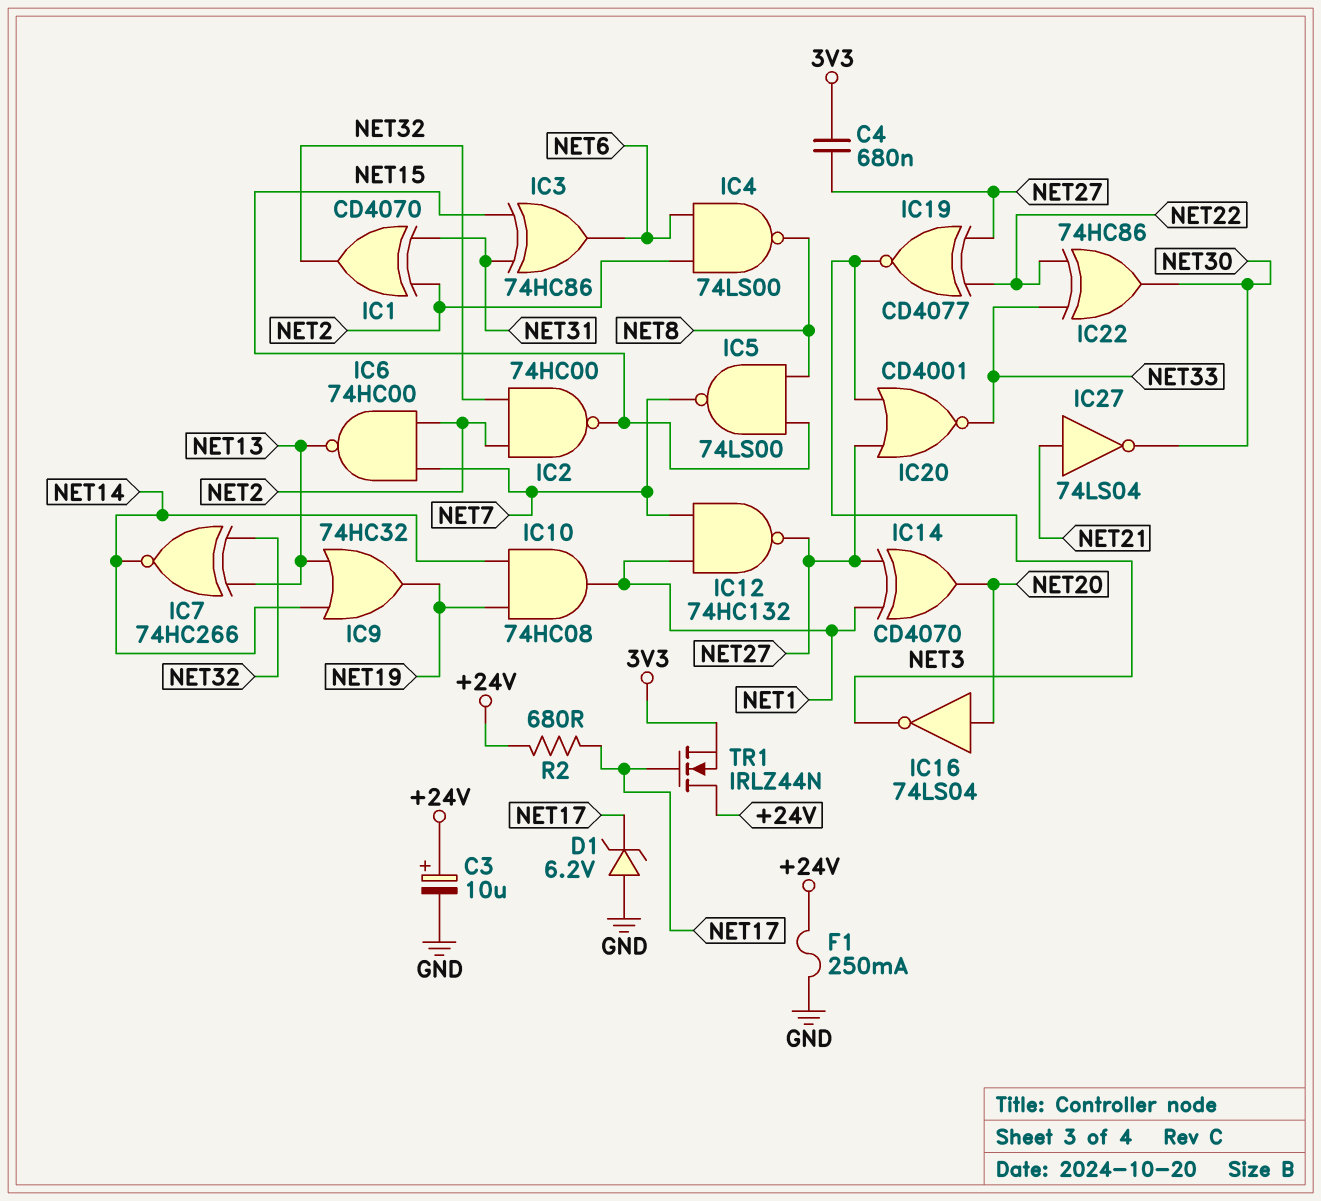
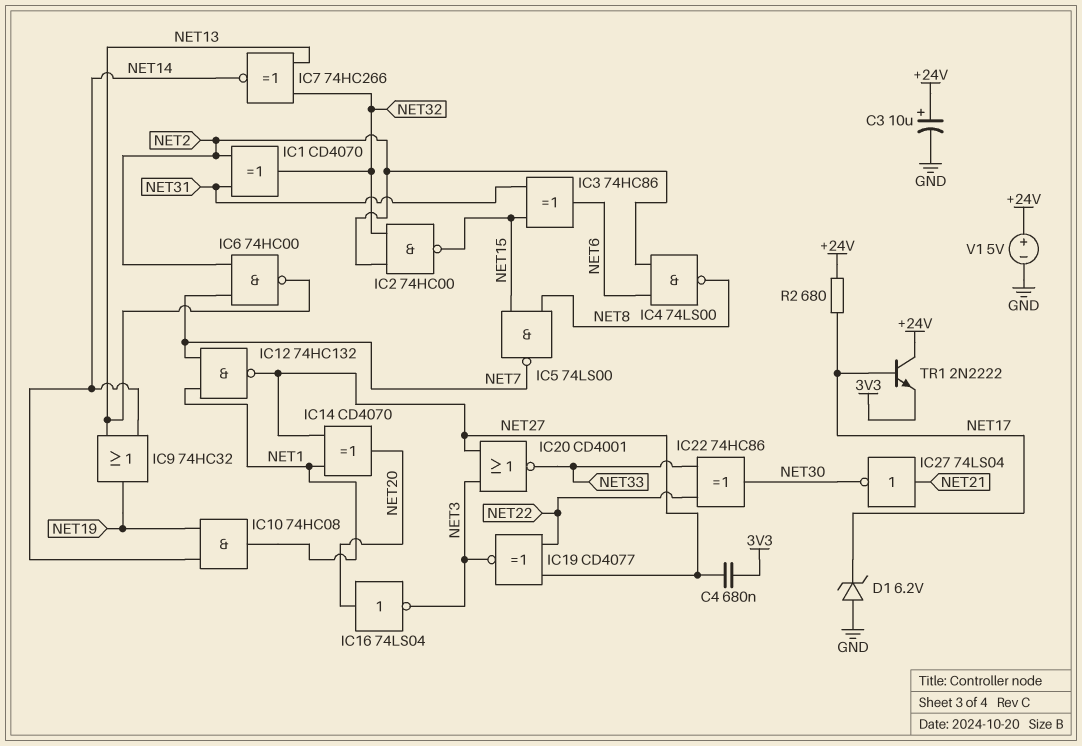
F1: 250mA (+24V, GND) -> none
TR1: NMOS IRLZ44N (G NET17, D +24V, S 3V3) -> NPN 2N2222 (B NET17, C +24V, E 3V3)
V1: none -> 5V (plus +24V, minus GND)

